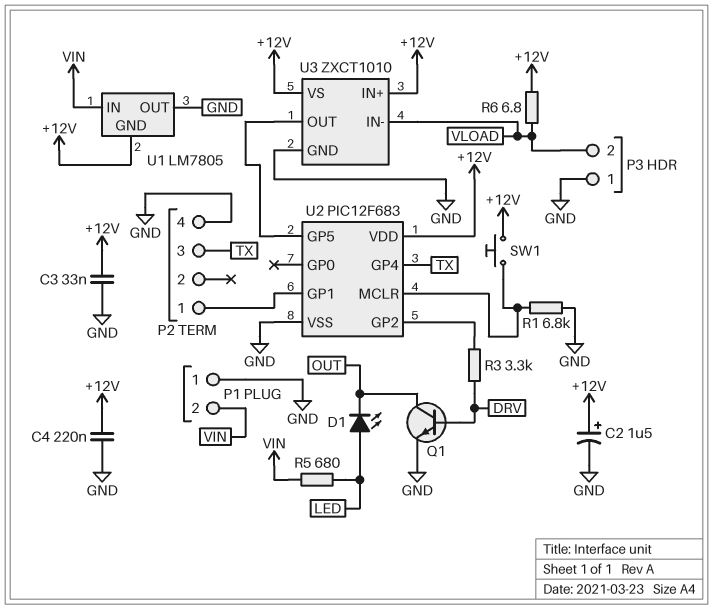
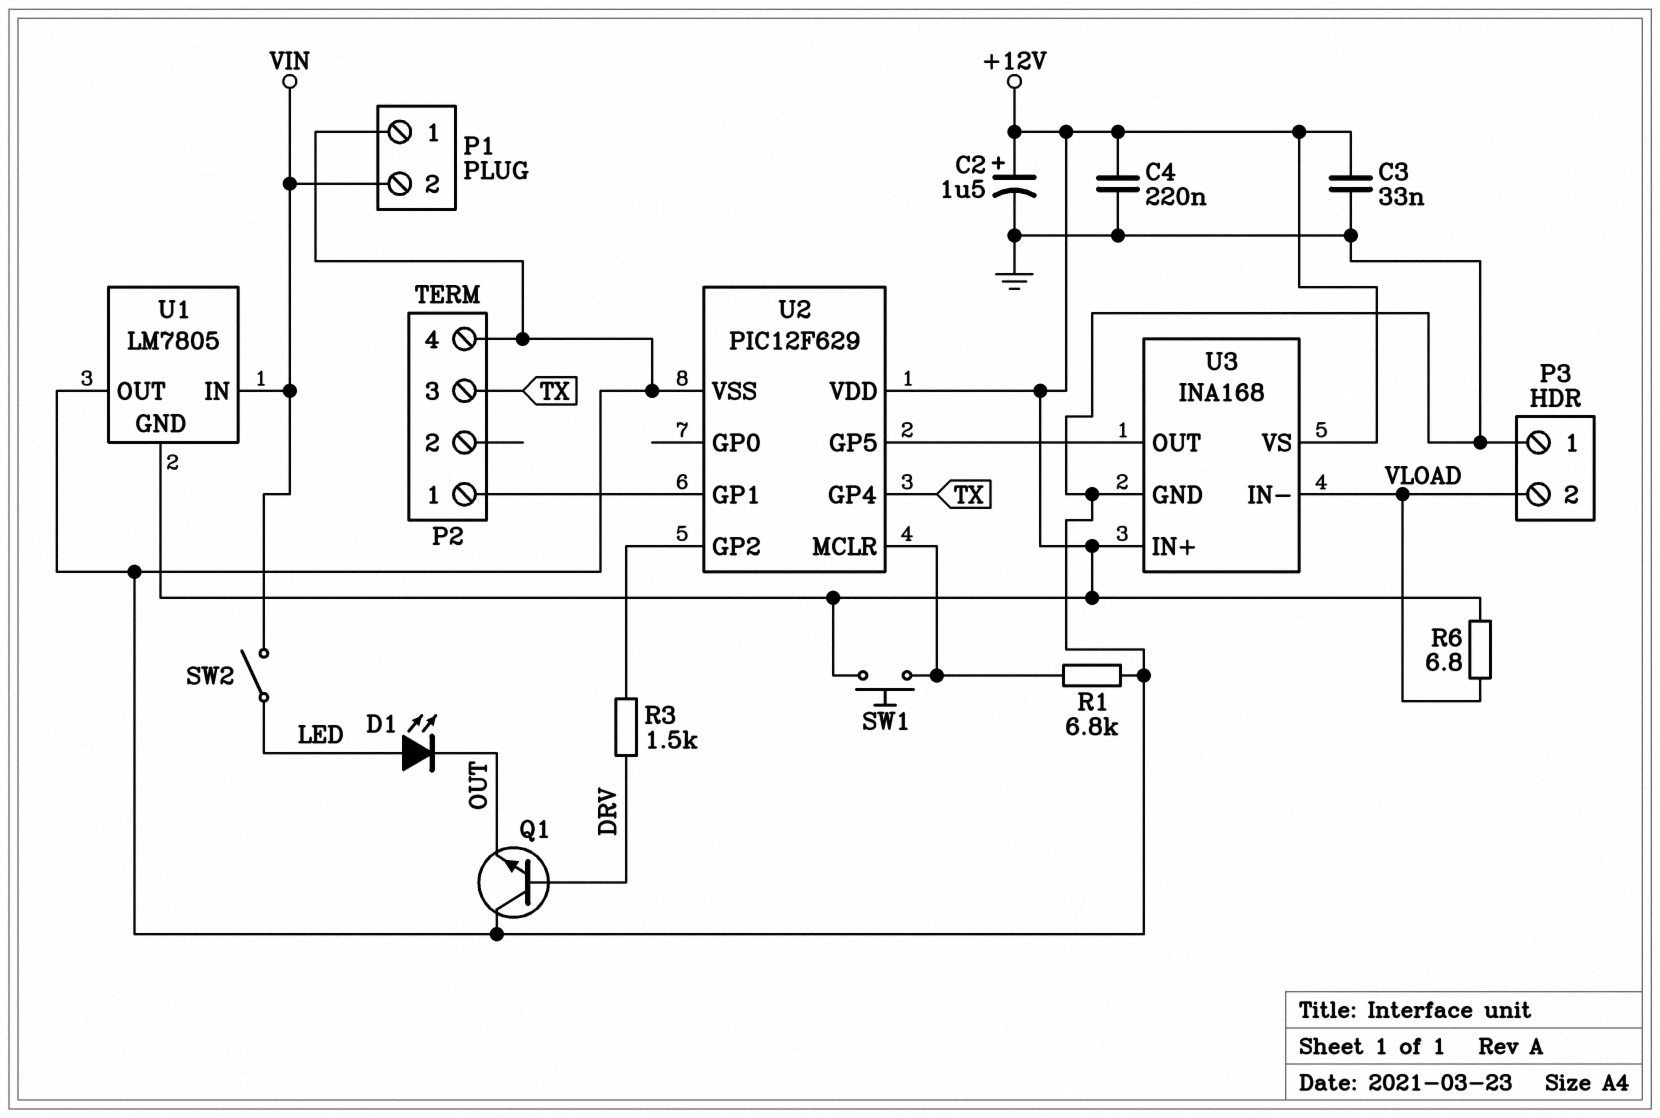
Q1: NPN (B DRV, C OUT, E GND) -> NPN (B DRV, C GND, E OUT)
R3: 3.3k (DRV, U2/GP2) -> 1.5k (DRV, U2/GP2)
R5: 680 (LED, VIN) -> none
SW2: none -> switch (LED, VIN)
U2: PIC12F683 -> PIC12F629
U3: ZXCT1010 -> INA168

